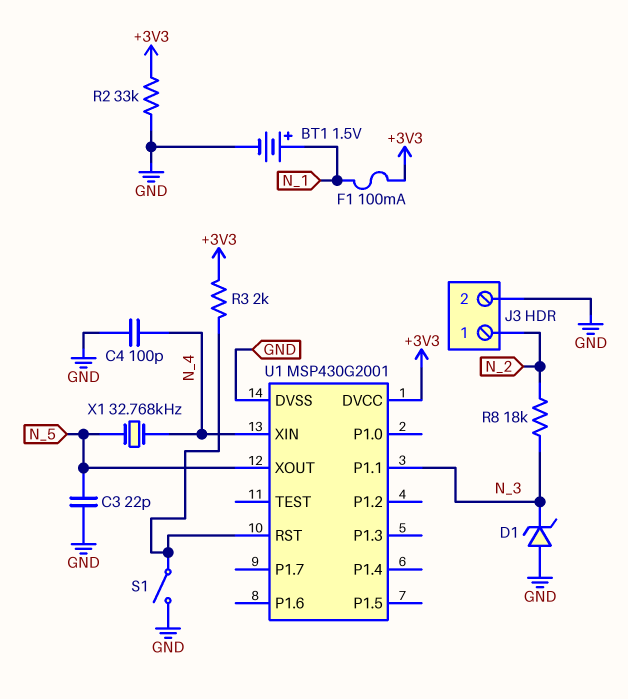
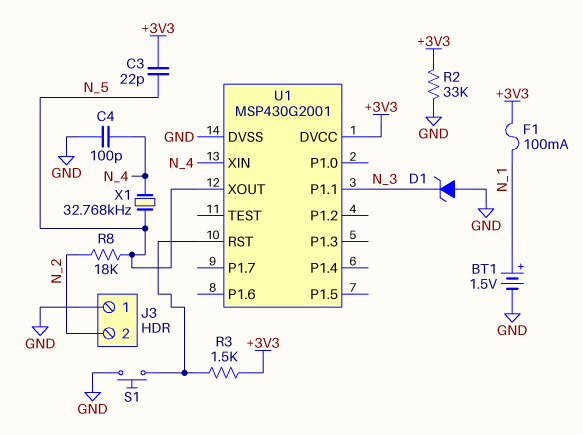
C3: 22pF (GND, N_5) -> 22pF (+3V3, N_5)
J3 pin 1: N_2 -> GND
J3 pin 2: GND -> N_2
R3: 2k (+3V3, U1/RST) -> 1.5k (+3V3, U1/RST)
R8: 18k (N_2, N_3) -> 18k (N_2, N_5)
S1: switch (GND, U1/RST) -> button (GND, U1/RST)

